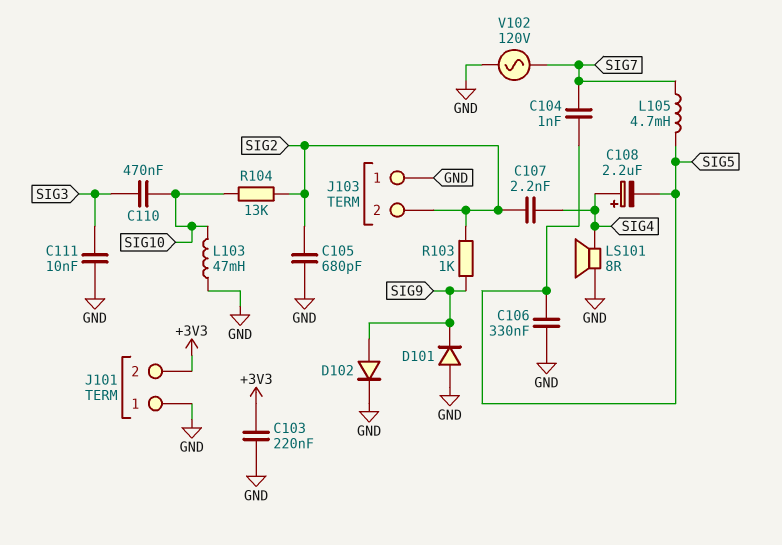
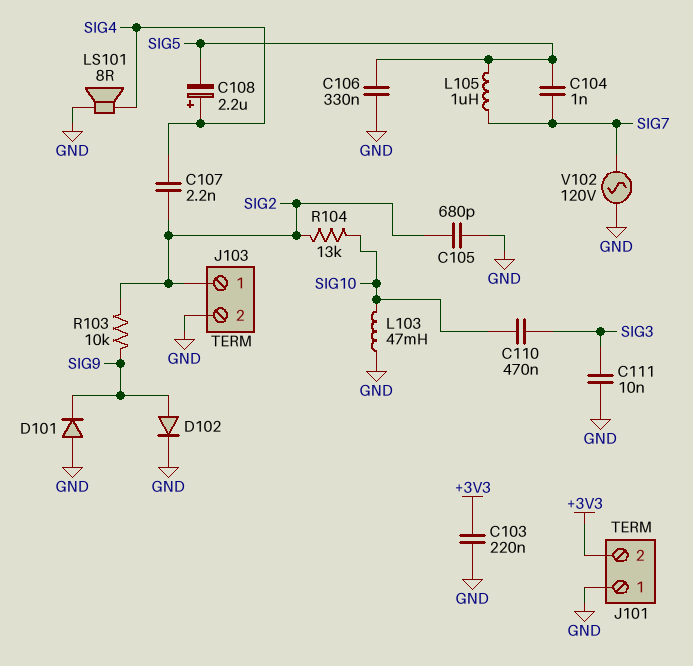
J103 pin 1: GND -> SIG2
J103 pin 2: SIG2 -> GND
L105: 4.7mH (SIG5, SIG7) -> 1uH (SIG5, SIG7)
R103: 1k (SIG2, SIG9) -> 10k (SIG2, SIG9)

